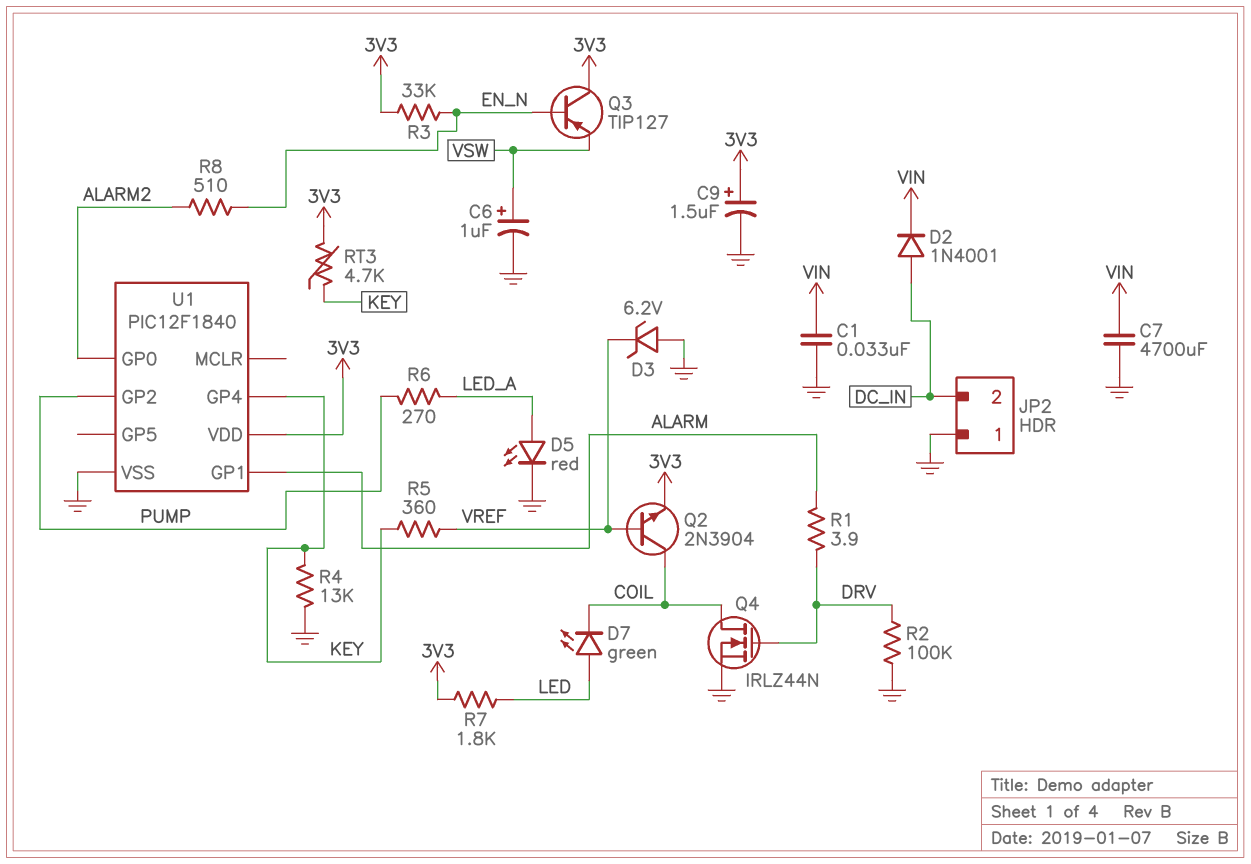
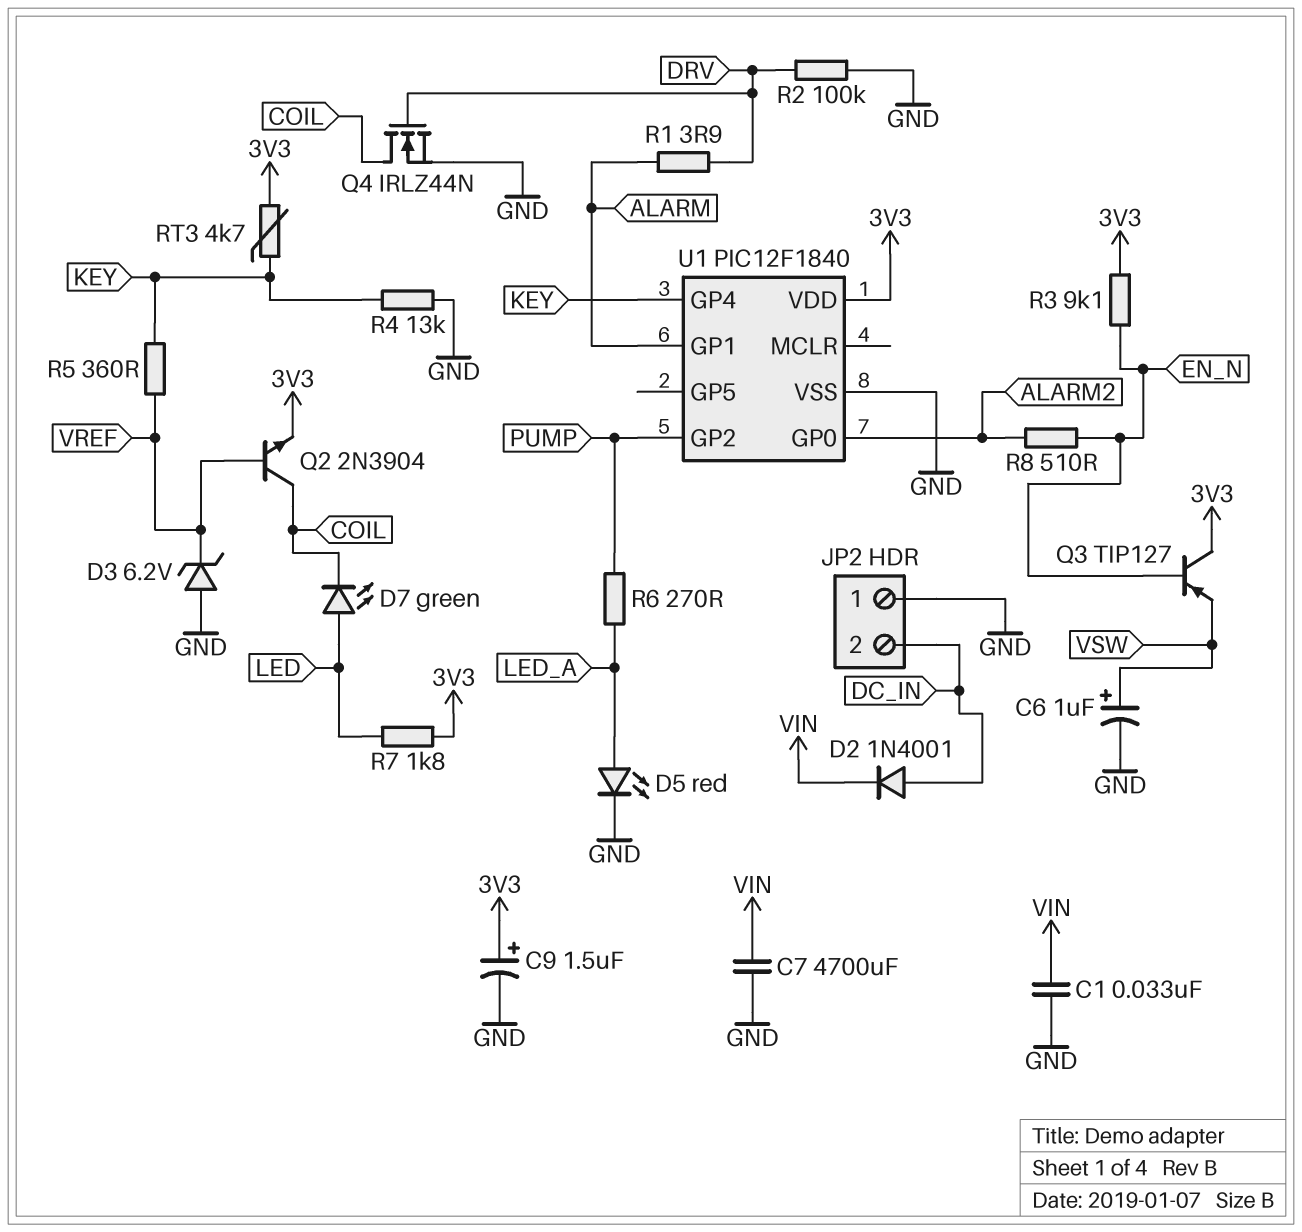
R3: 33k (3V3, EN_N) -> 9.1k (3V3, EN_N)

